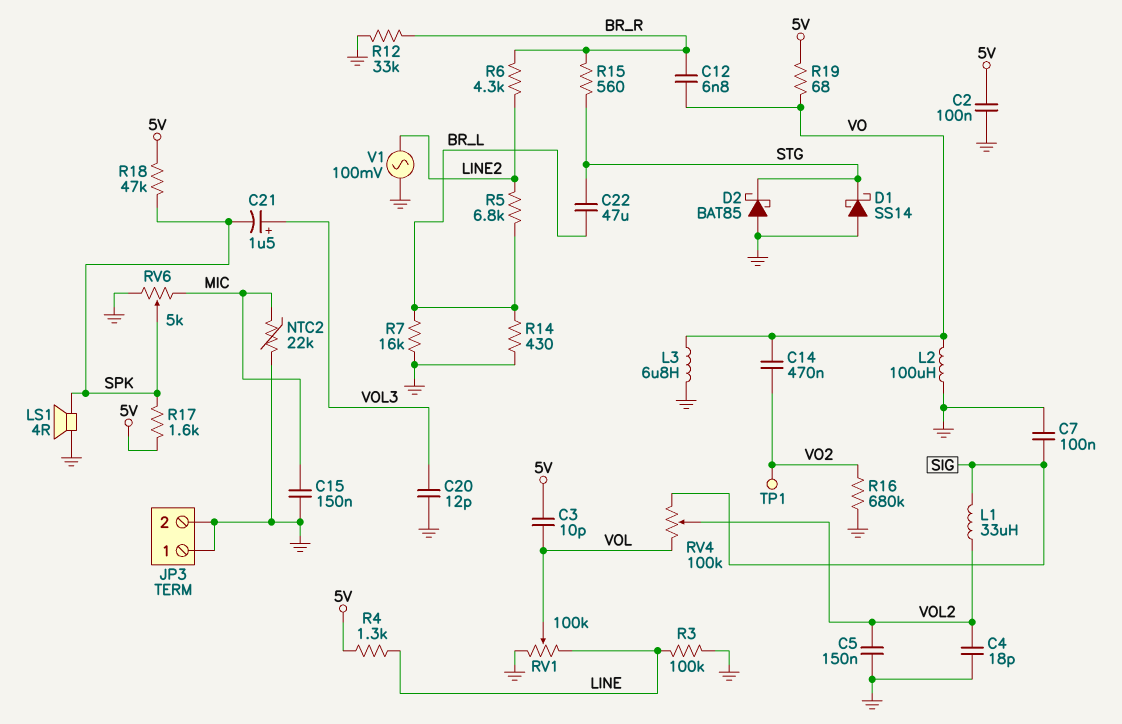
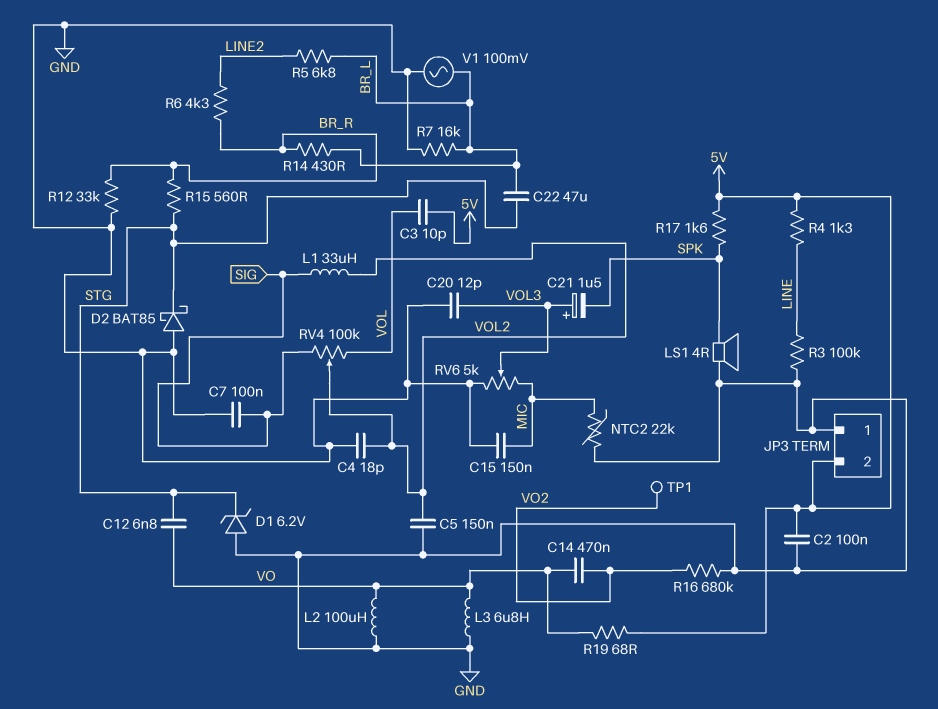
C12: 6.8nF (BR_R, VO) -> 6.8nF (STG, VO)
D1: schottky SS14 (A GND, K STG) -> zener 6.2V (A GND, K STG)
JP3 pin 2: GND -> 5V
R14: 430 (BR_L, GND) -> 430 (BR_L, BR_R)
R18: 47k (5V, SPK) -> none
RV1: 100k (GND, LINE, wiper VOL) -> none
RV6: 5k (GND, MIC, wiper SPK) -> 5k (GND, MIC, wiper VOL3)
V1: AC 100mV (GND, LINE2) -> AC 100mV (BR_L, GND)

